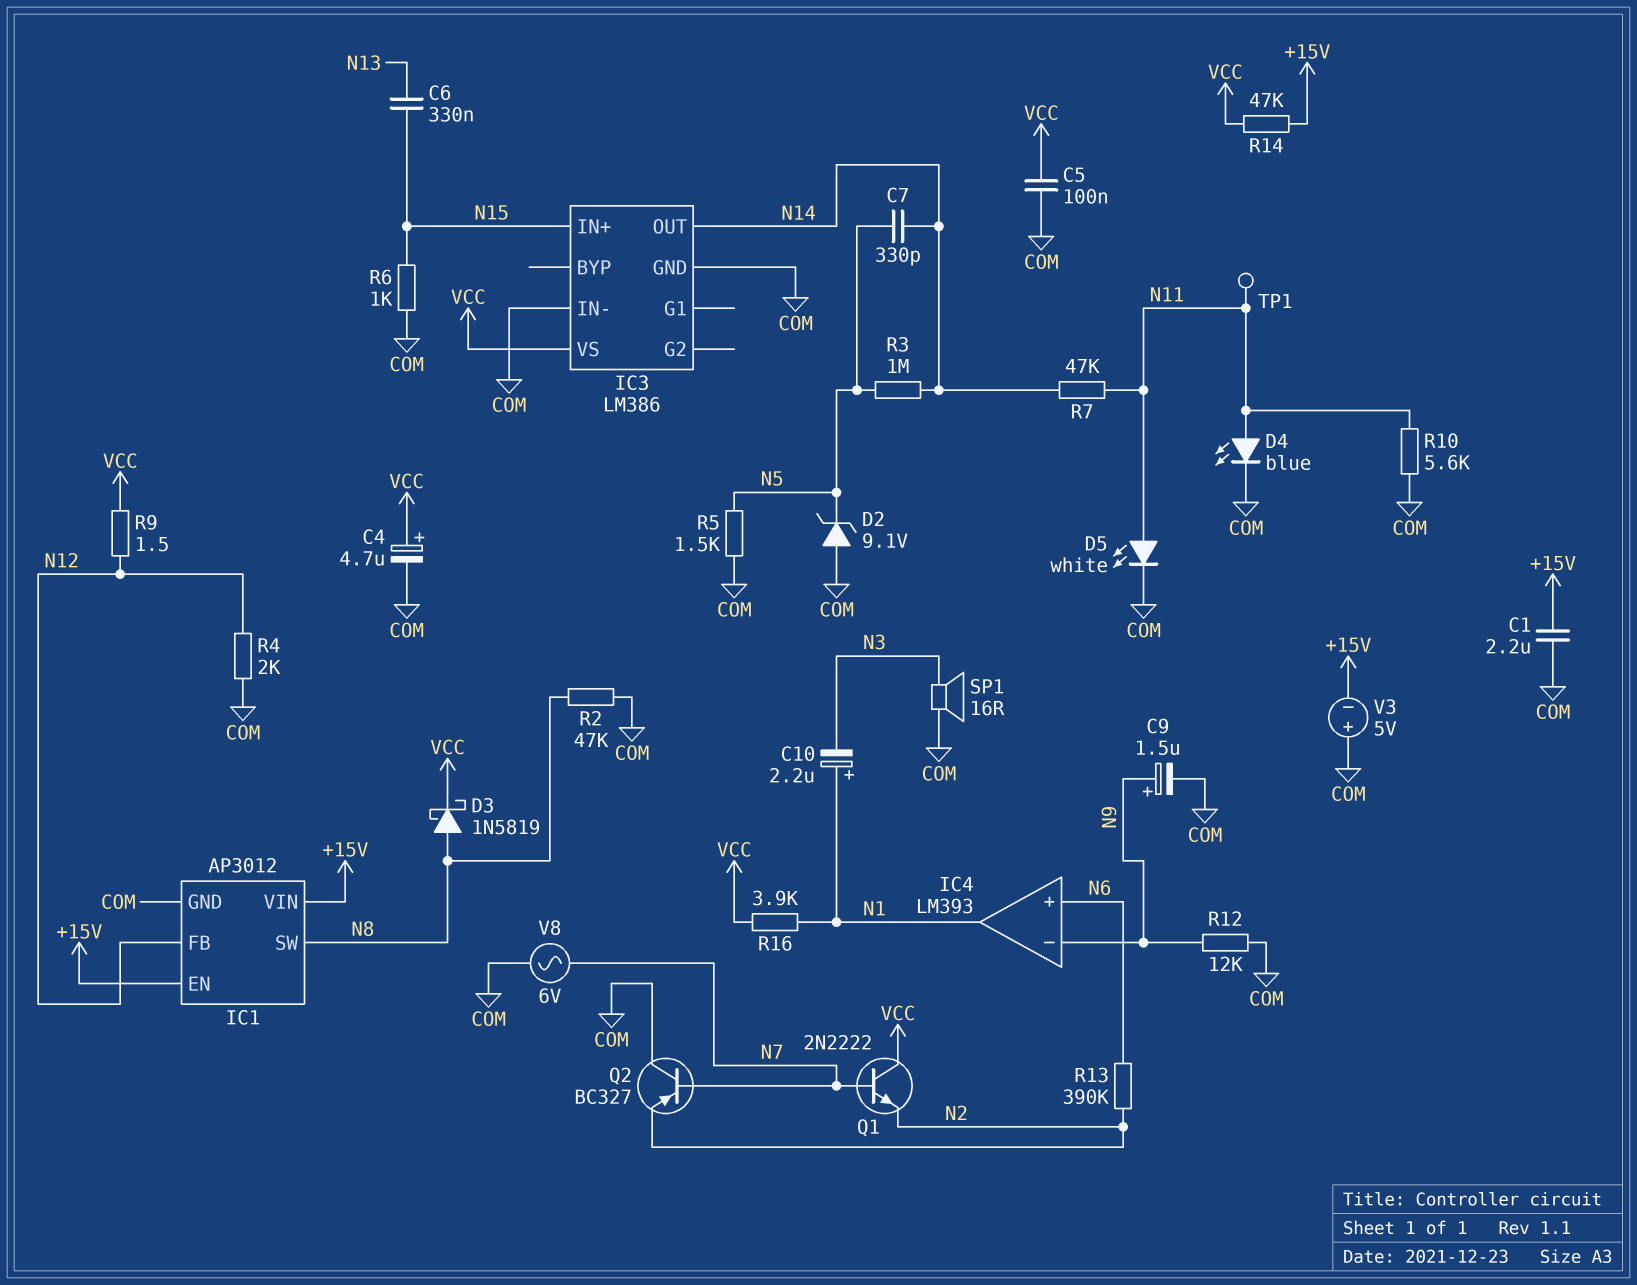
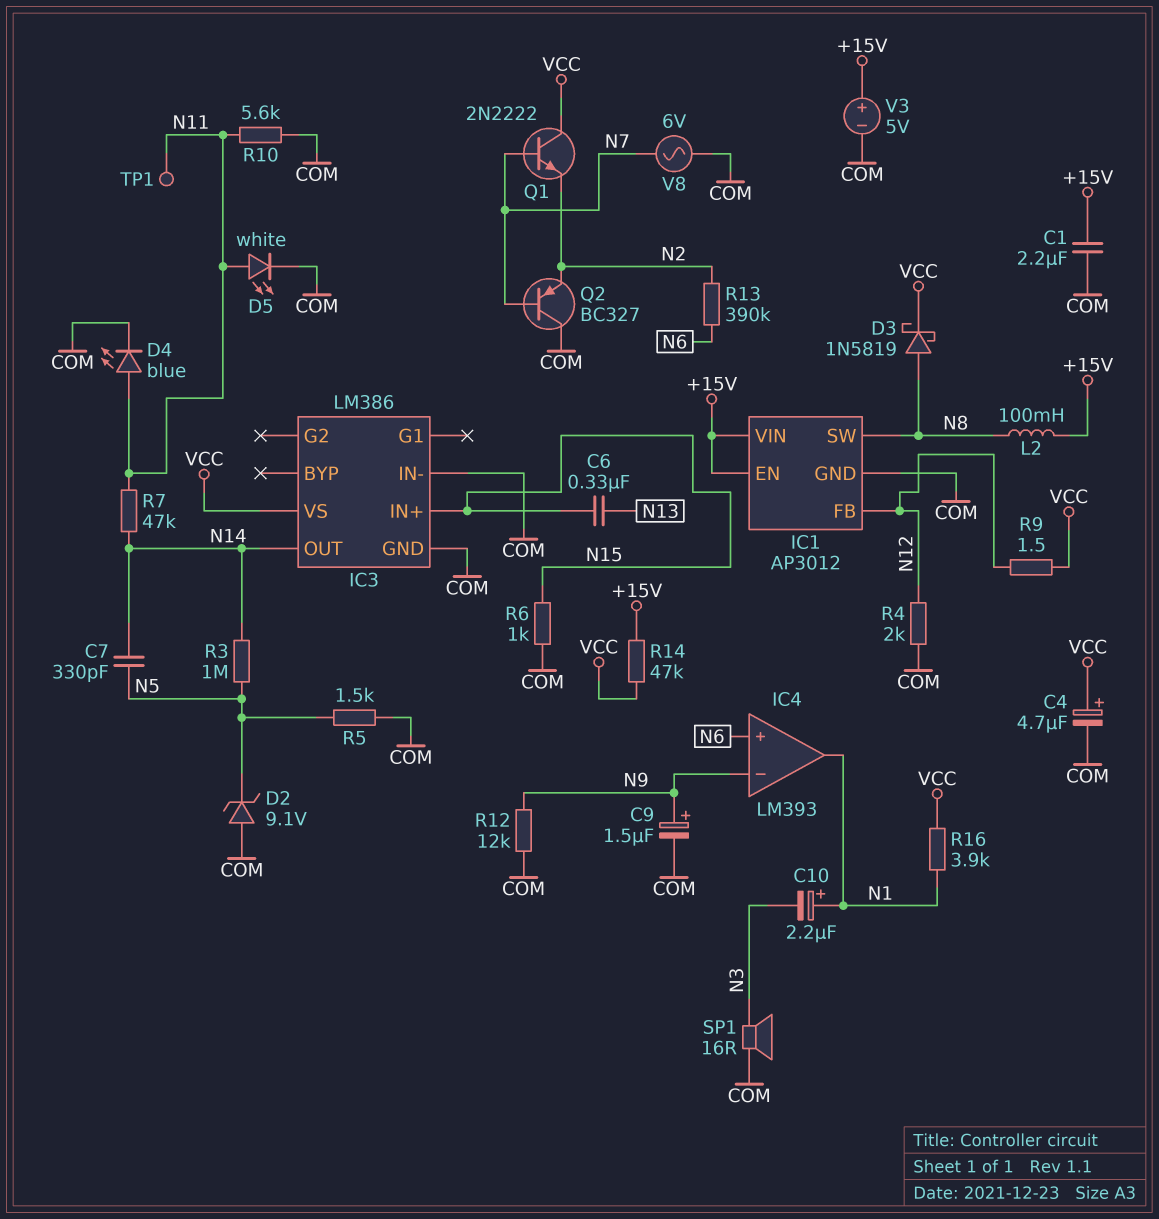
C5: 100nF (COM, VCC) -> none
L2: none -> 100mH (+15V, N8)
R2: 47k (COM, N8) -> none
V3: 5V (plus COM, minus +15V) -> 5V (plus +15V, minus COM)

